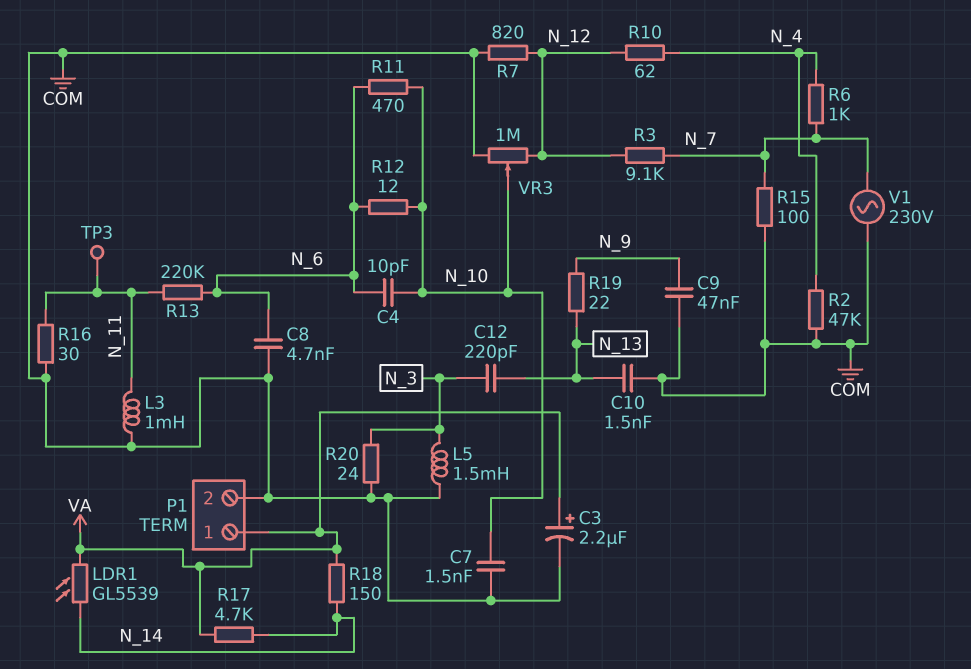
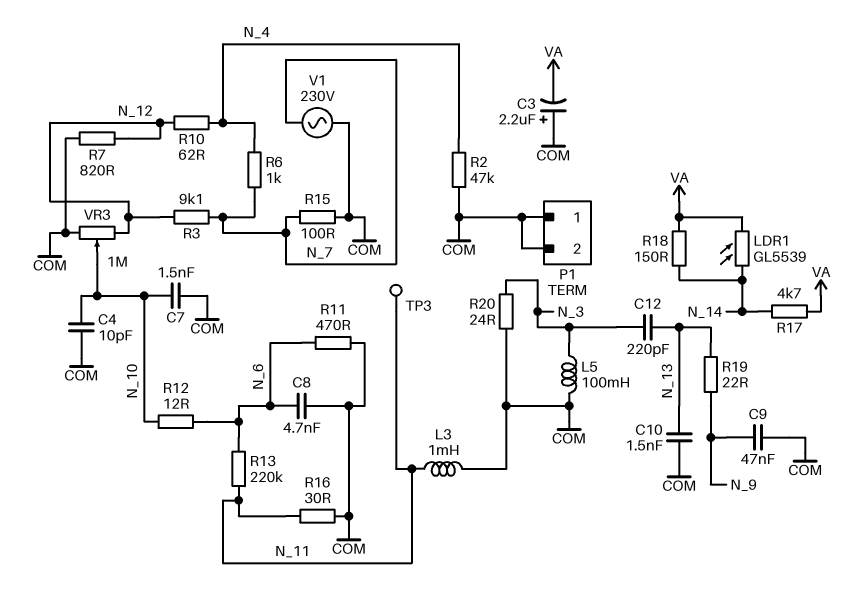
C3: 2.2uF (plus VA, minus COM) -> 2.2uF (plus COM, minus VA)
C4: 10pF (N_6, N_10) -> 10pF (COM, N_10)
L5: 1.5mH (COM, N_3) -> 100mH (COM, N_3)
P1 pin 1: VA -> COM
R11: 470 (N_6, N_10) -> 470 (COM, N_6)

